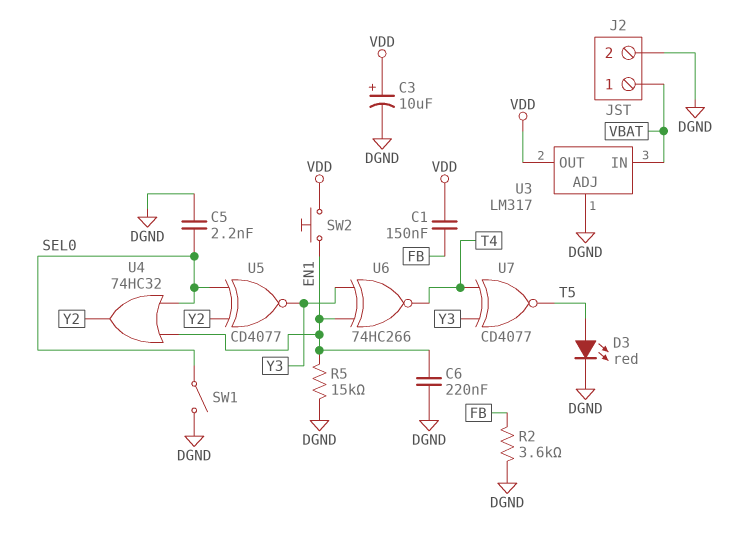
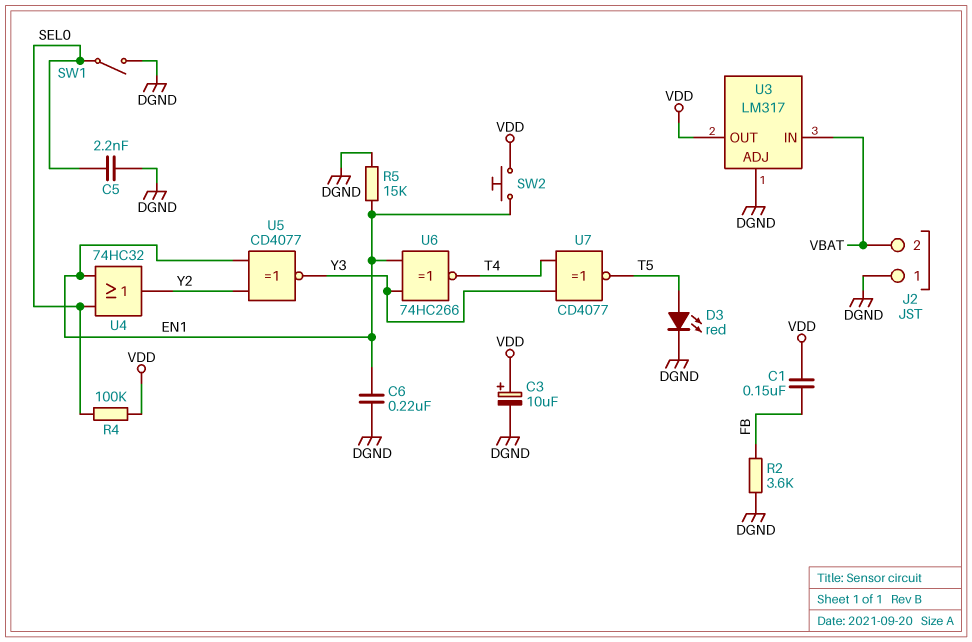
J2 pin 1: VBAT -> DGND
J2 pin 2: DGND -> VBAT
R4: none -> 100k (SEL0, VDD)
U5: XNOR CD4077 (in SEL0, in Y2, out Y3) -> XNOR CD4077 (in EN1, in Y2, out Y3)

